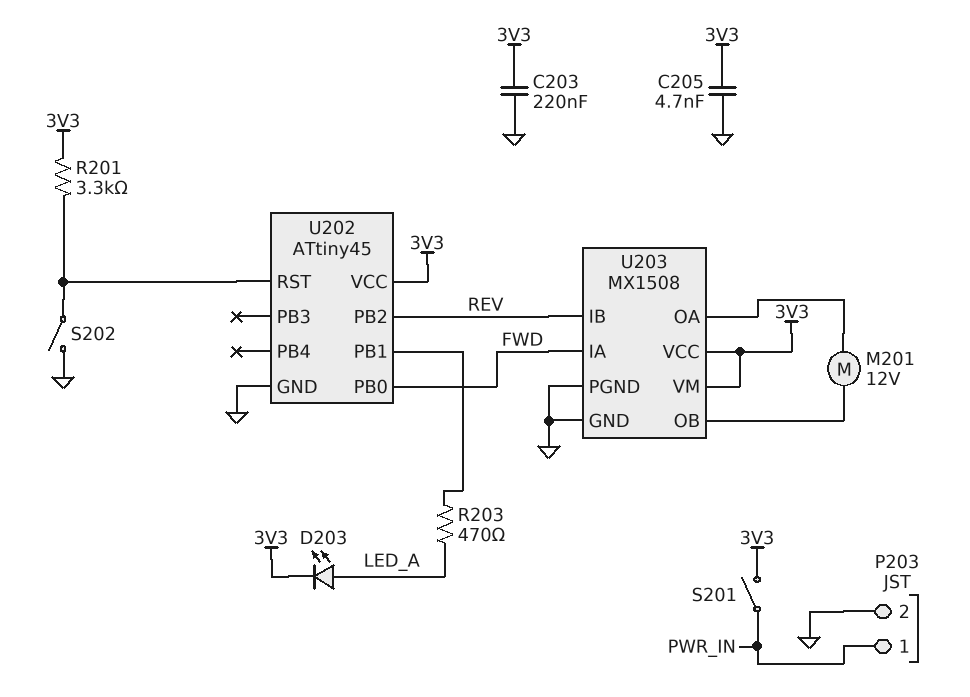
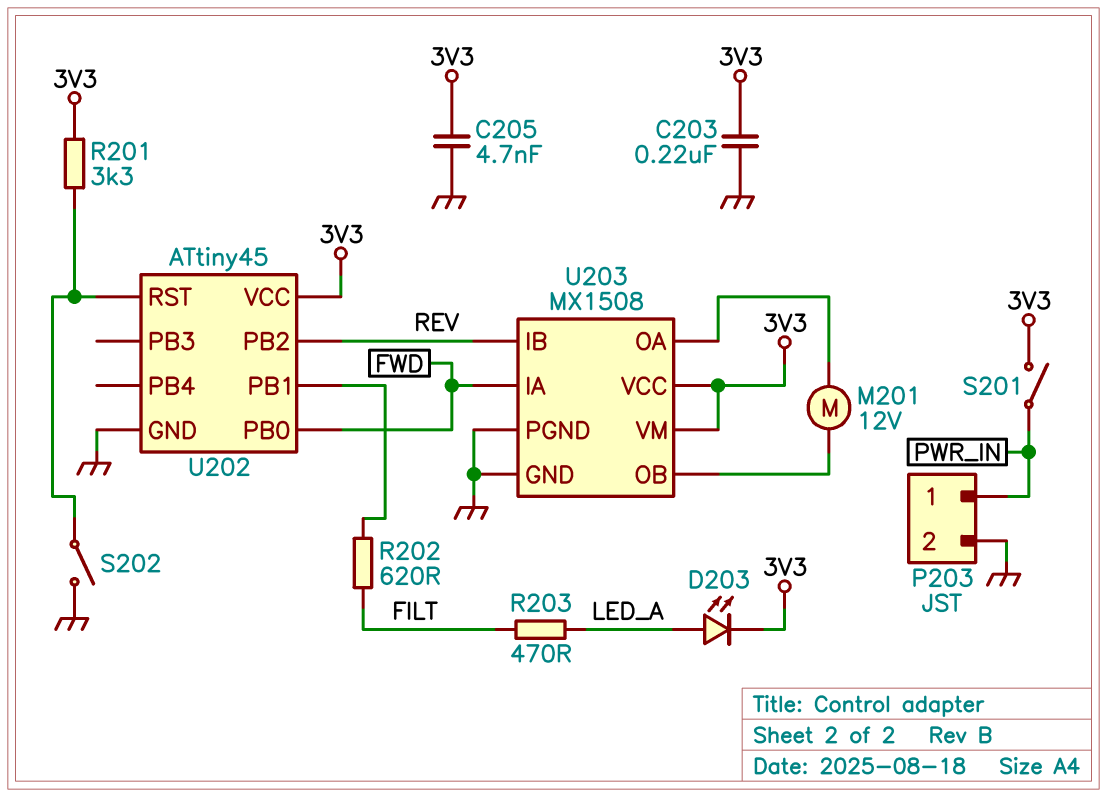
R202: none -> 620 (FILT, U202/PB1)
R203: 470 (LED_A, U202/PB1) -> 470 (FILT, LED_A)

